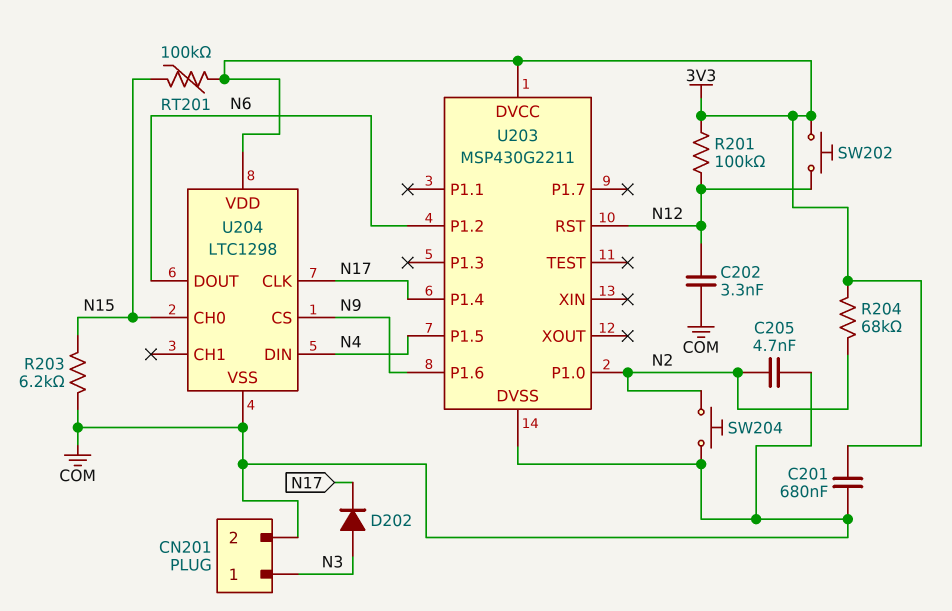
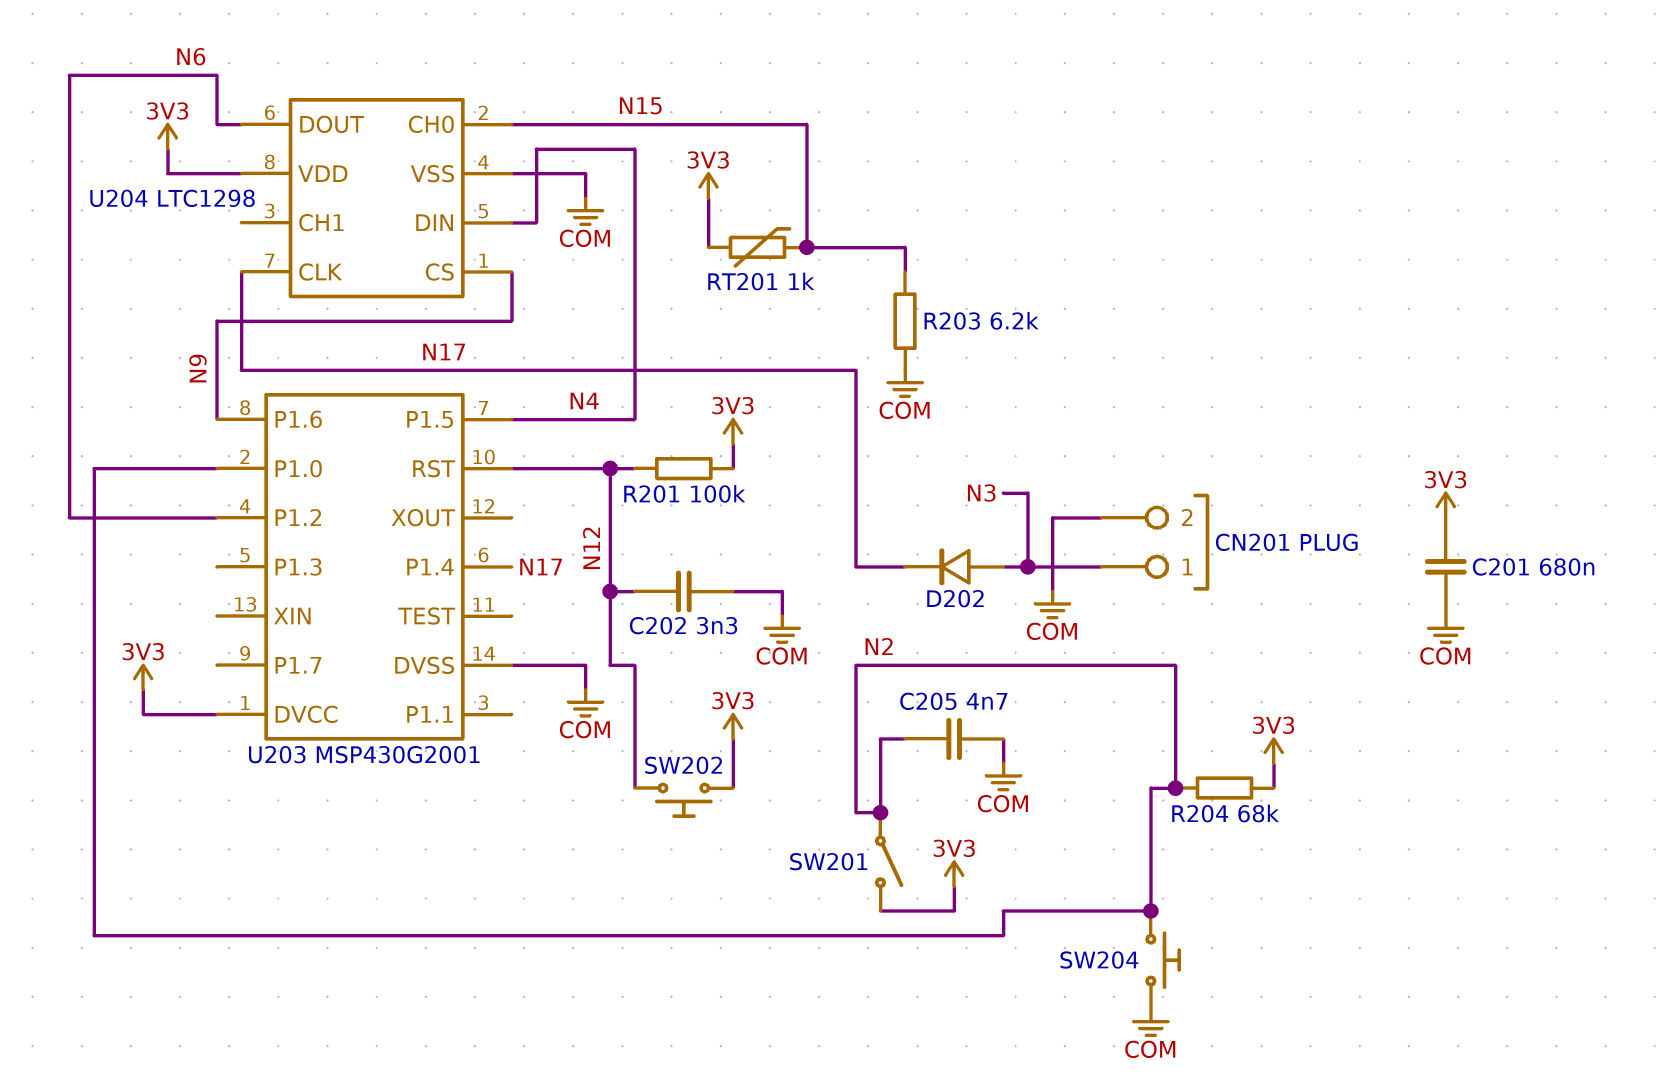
RT201: 100k (3V3, N15) -> 1k (3V3, N15)
SW201: none -> switch (3V3, N2)
U203: MSP430G2211 -> MSP430G2001

